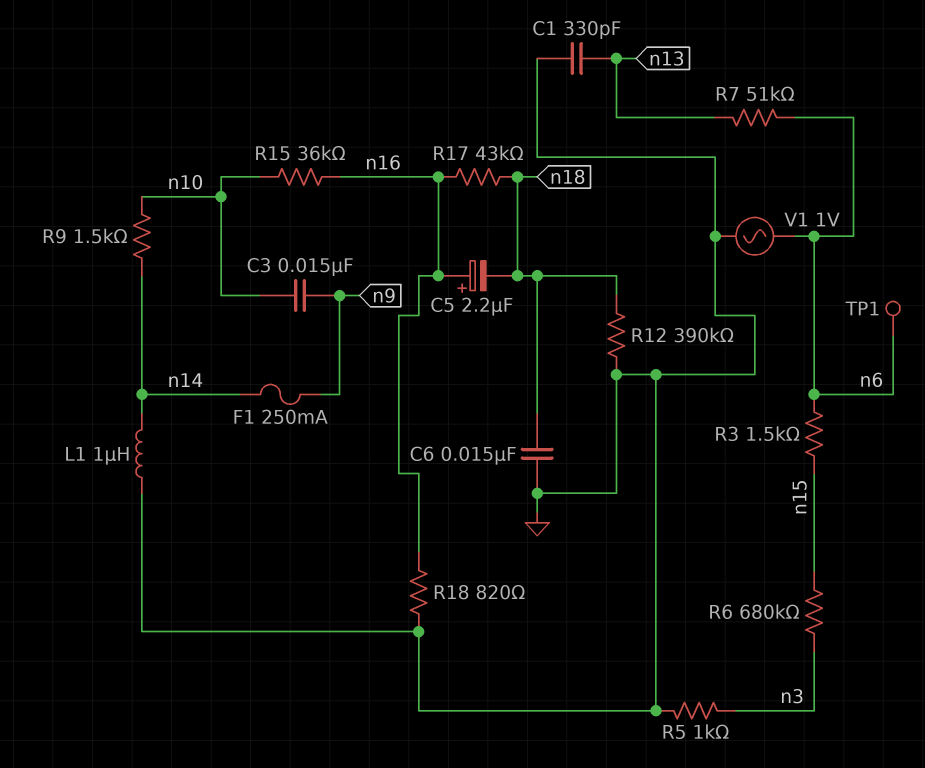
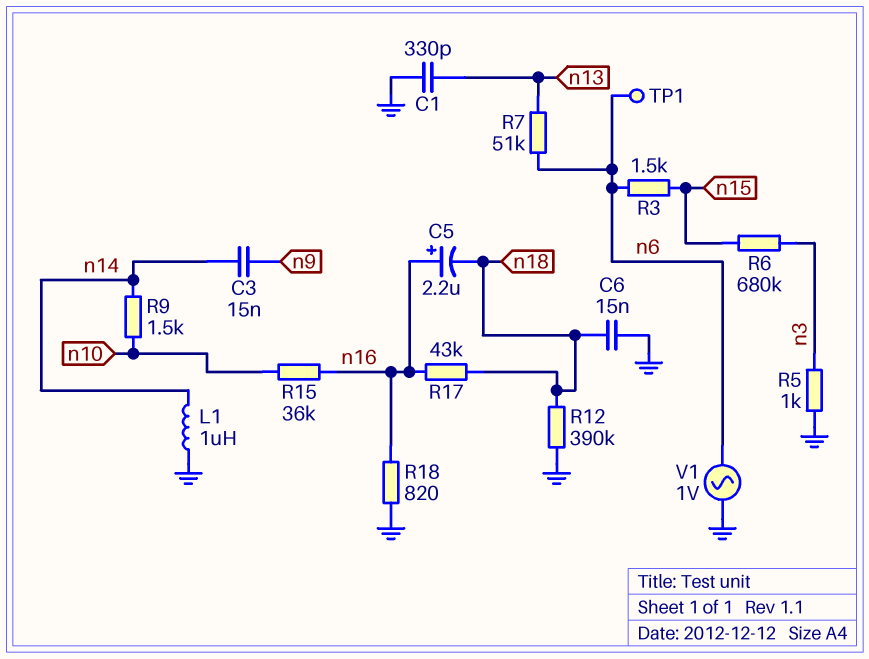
C3: 15nF (n9, n10) -> 15nF (n9, n14)
F1: 250mA (n9, n14) -> none

